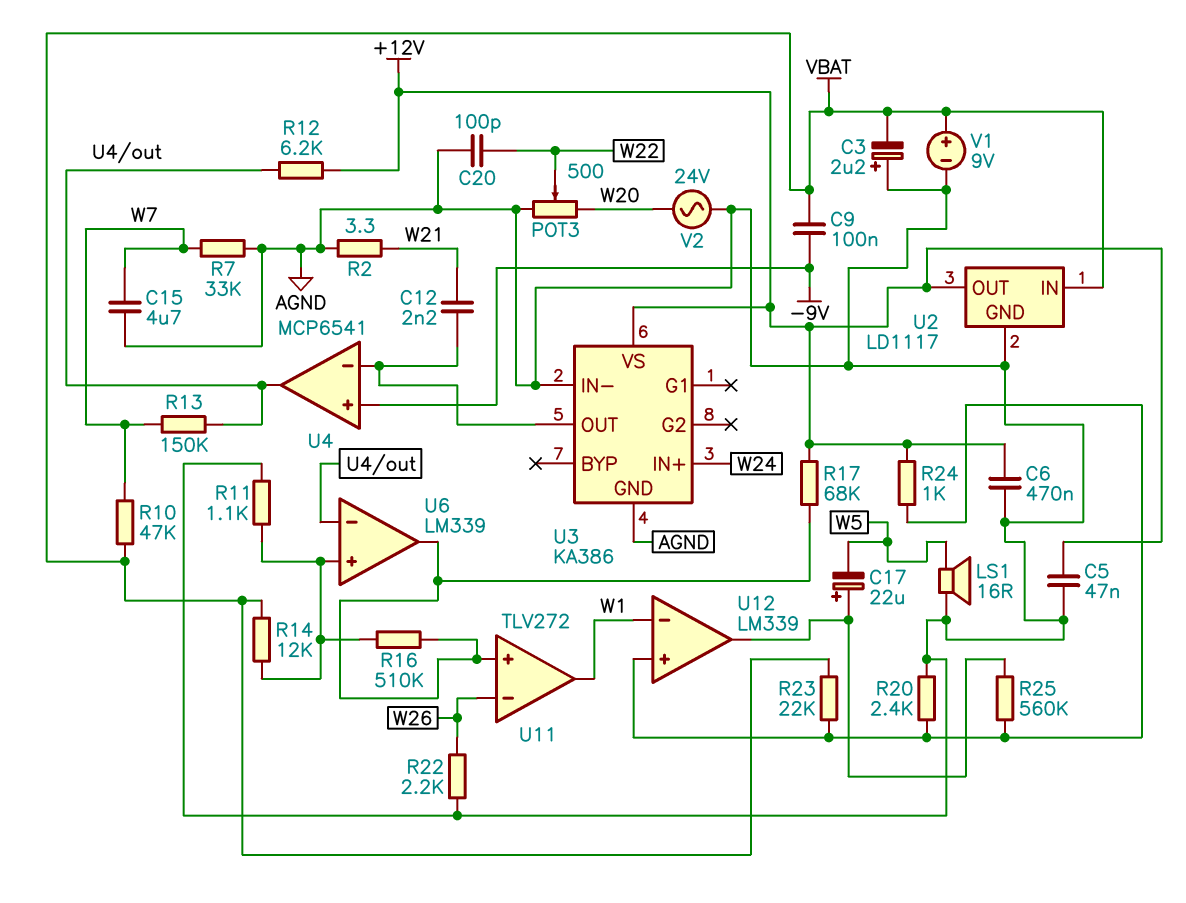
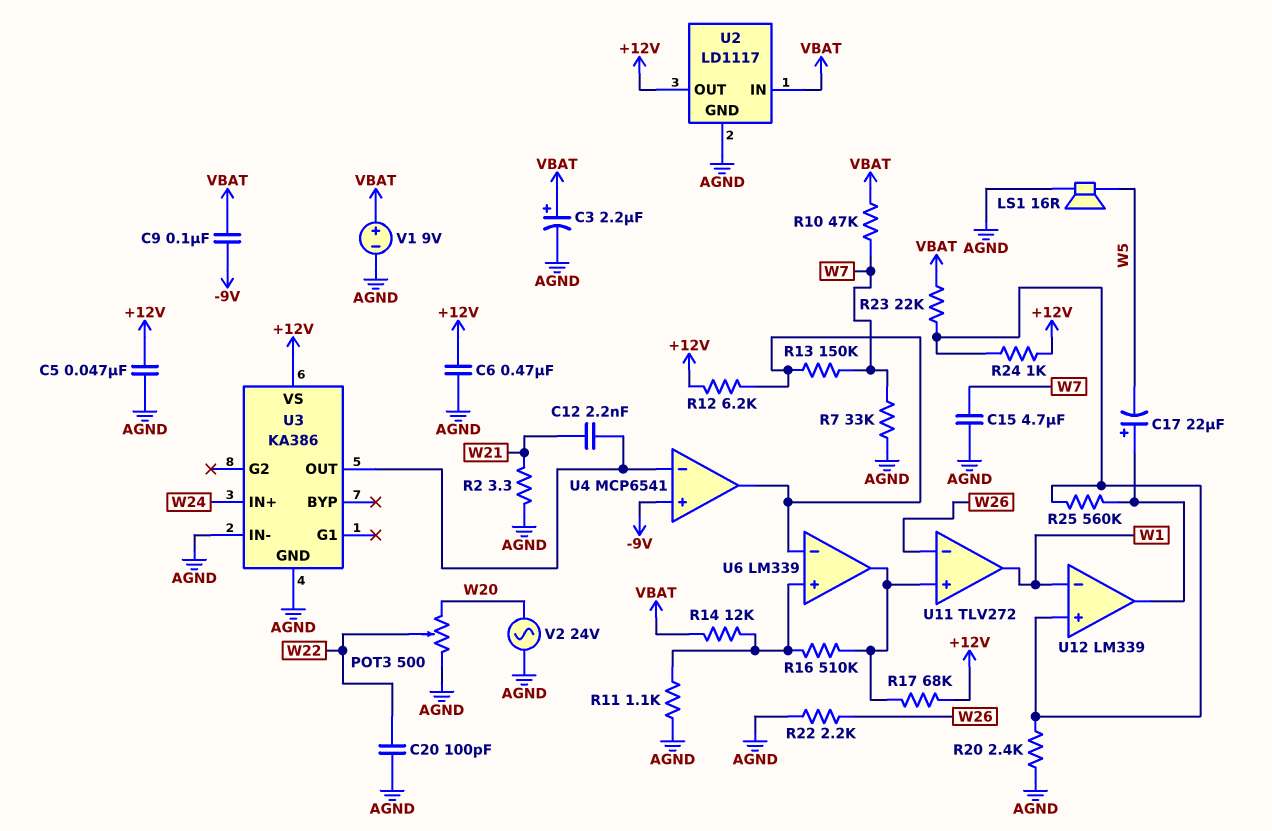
C3: 2.2uF (plus AGND, minus VBAT) -> 2.2uF (plus VBAT, minus AGND)

